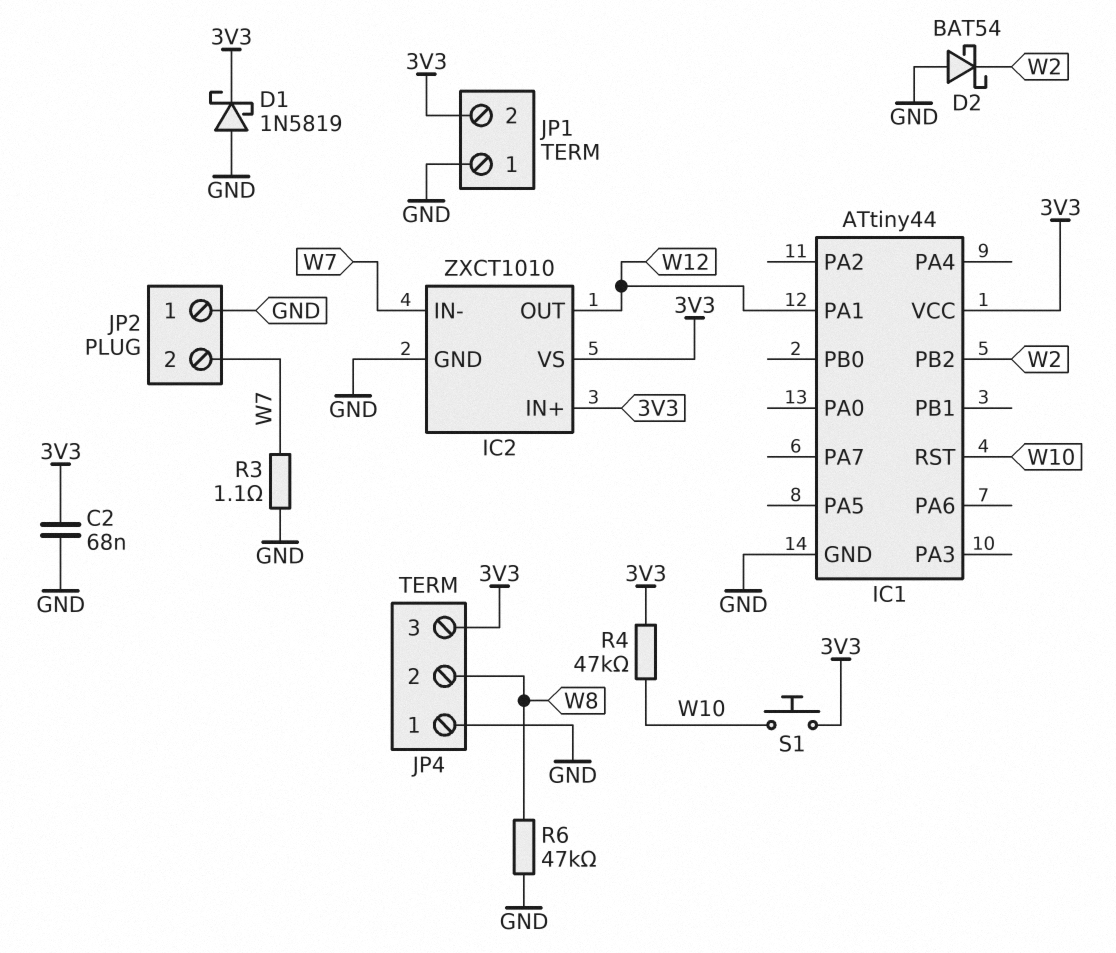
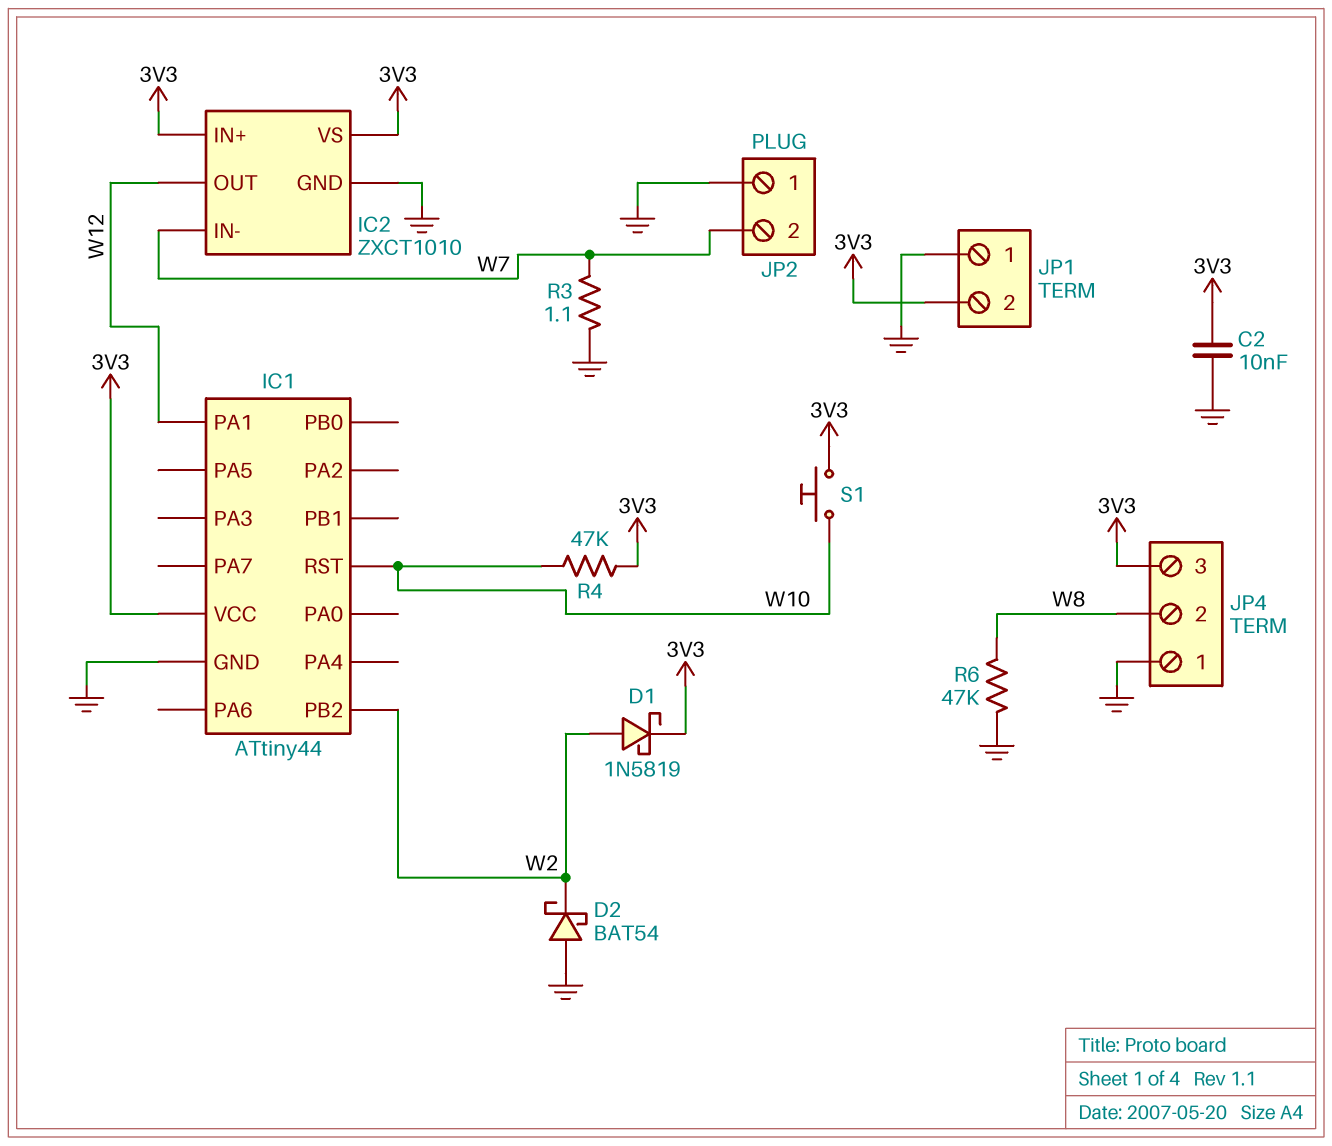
C2: 68nF (3V3, GND) -> 10nF (3V3, GND)
D1: schottky 1N5819 (A GND, K 3V3) -> schottky 1N5819 (A W2, K 3V3)

